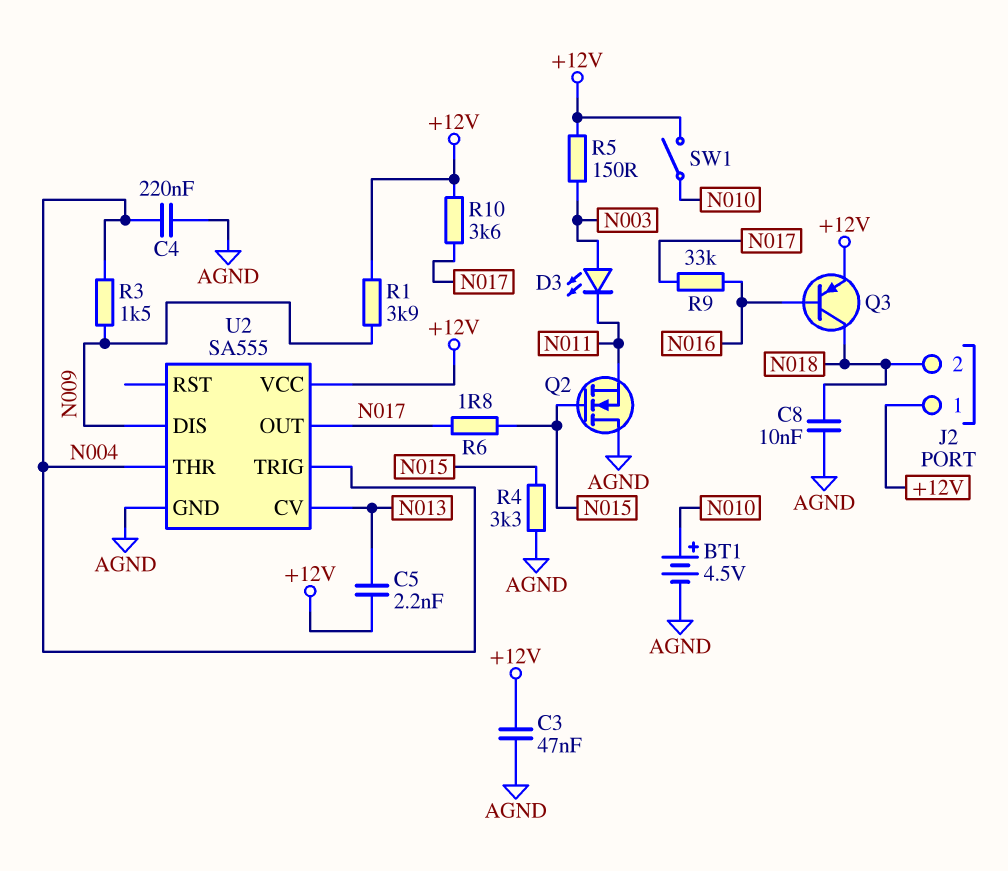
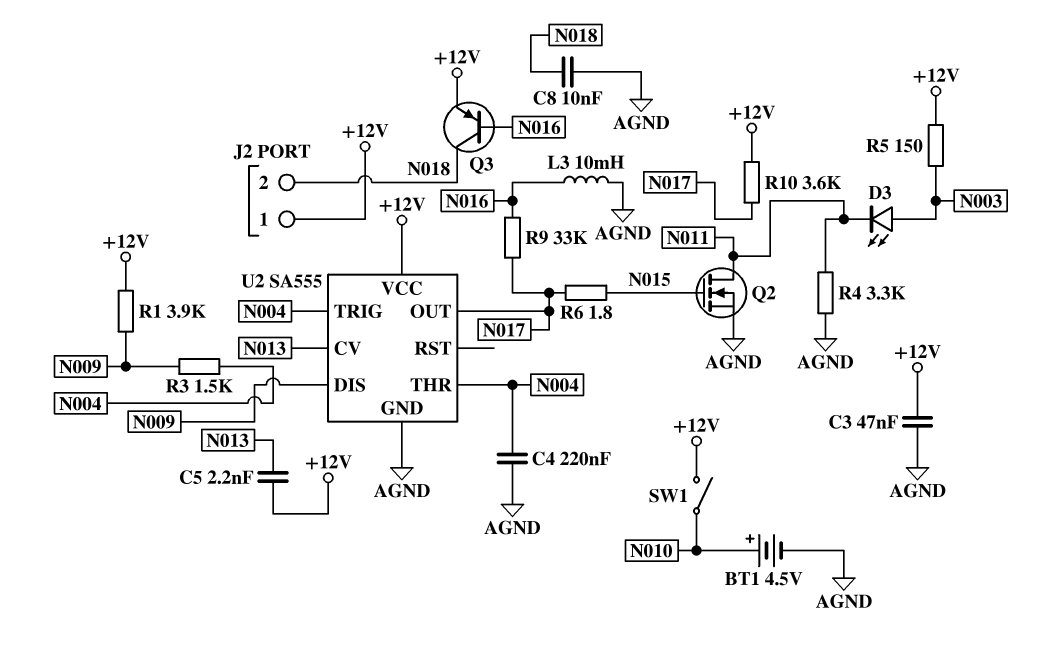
L3: none -> 10mH (AGND, N016)
Q2: NMOS (G N015, D AGND, S N011) -> NMOS (G N015, D N011, S AGND)
R4: 3.3k (AGND, N015) -> 3.3k (AGND, N011)

